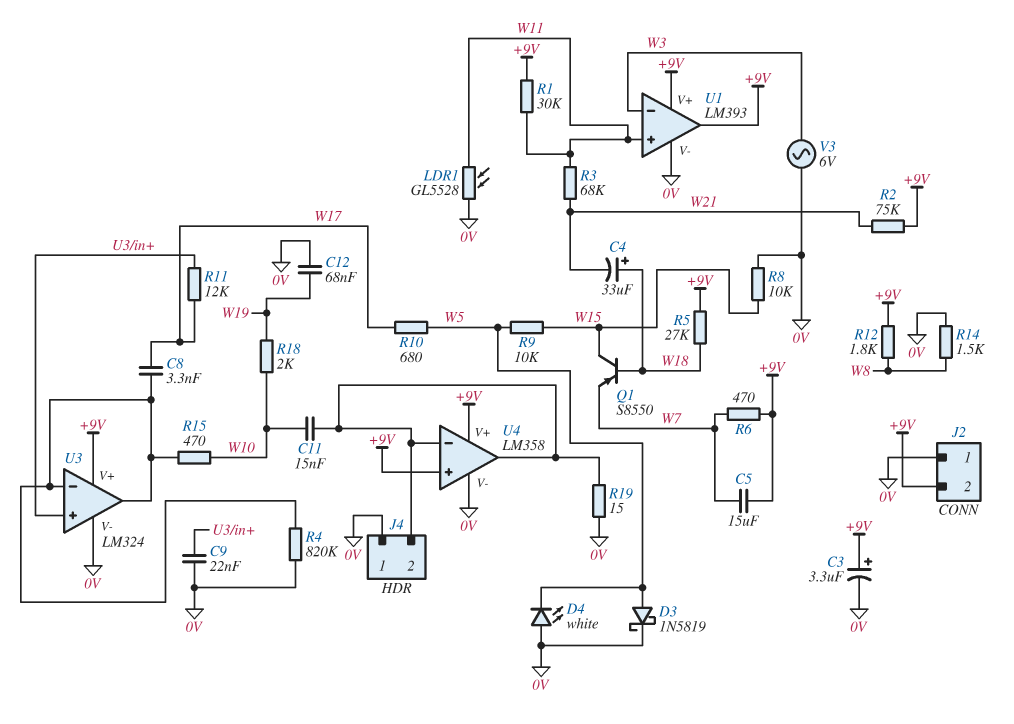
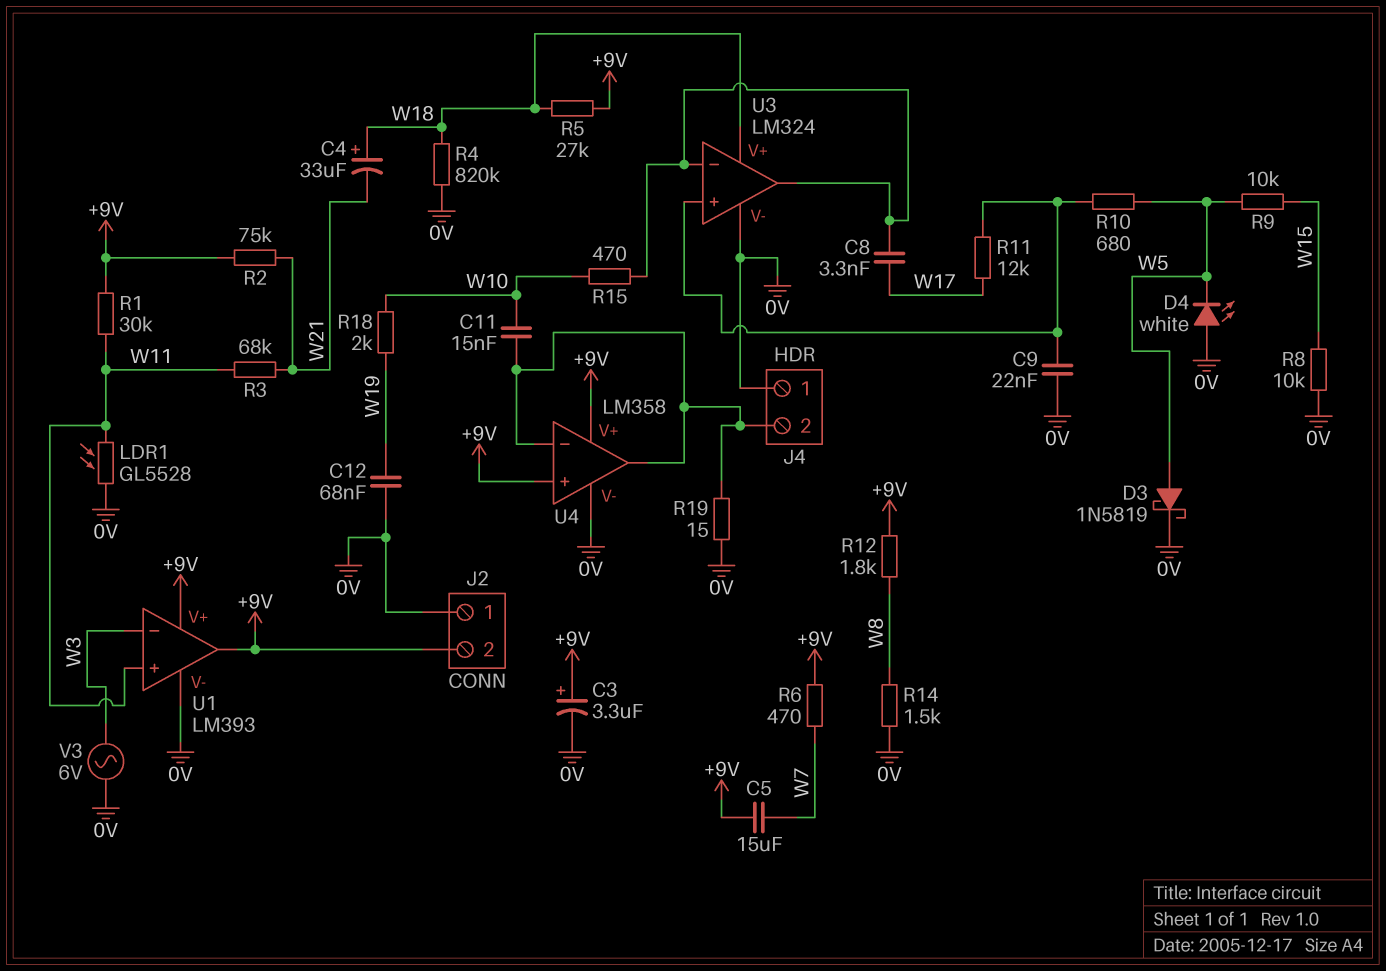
Q1: PNP S8550 (B W18, C W15, E W7) -> none
R4: 820k (0V, U3/in-) -> 820k (0V, W18)
R10: 680 (W5, W17) -> 680 (U3/in+, W5)
U3 pin V+: +9V -> W18

